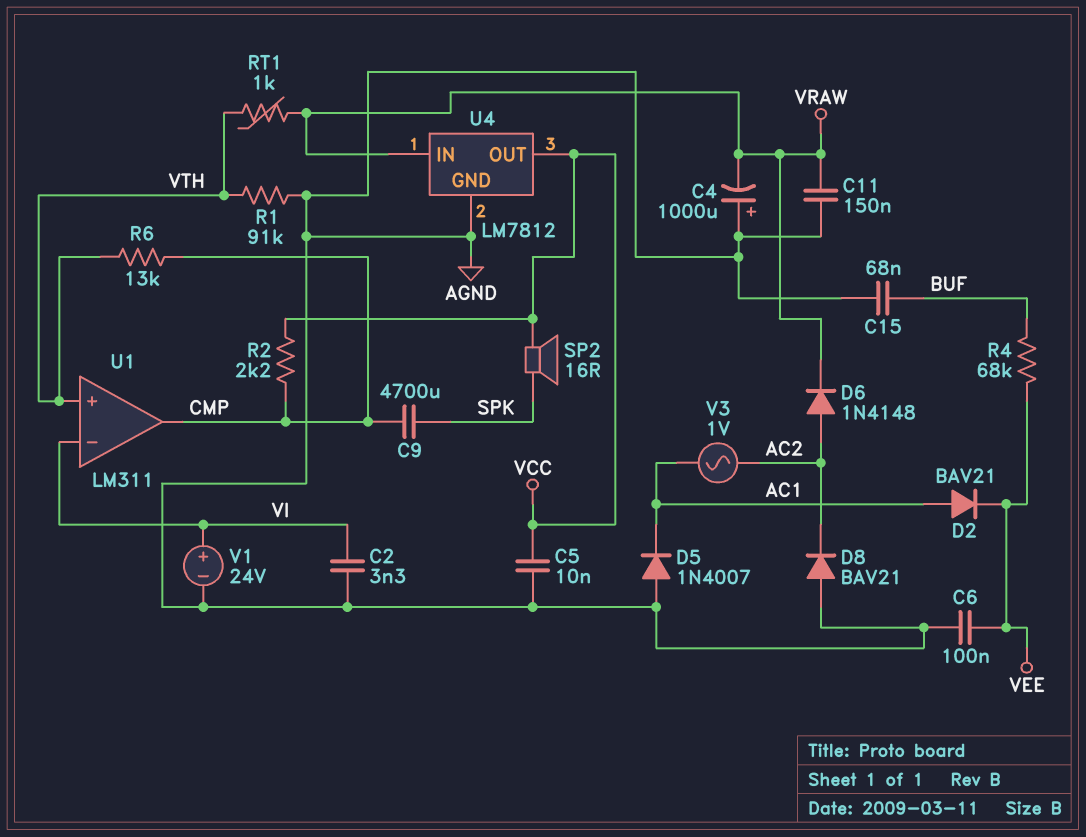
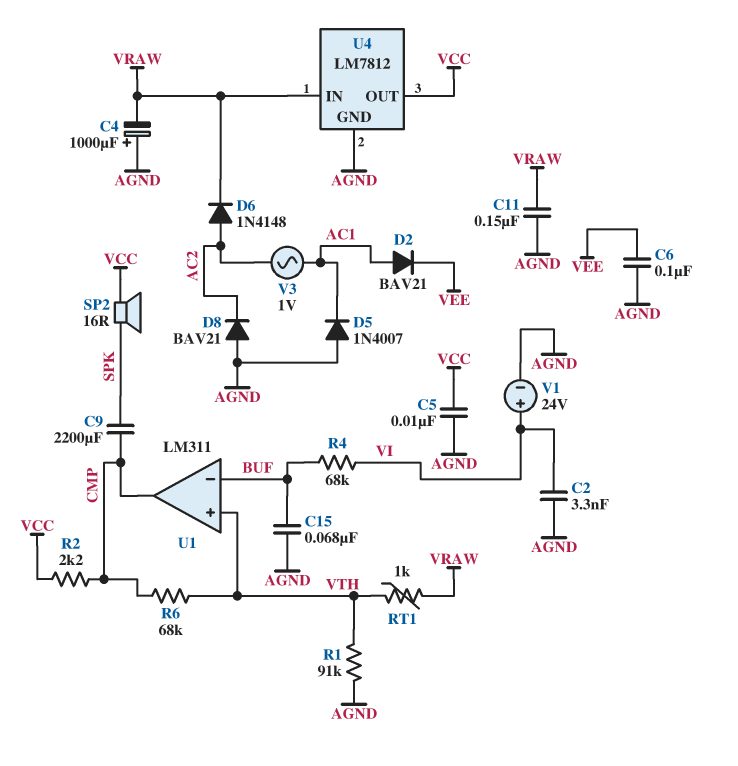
C9: 4700uF (CMP, SPK) -> 2200uF (CMP, SPK)
R4: 68k (BUF, VEE) -> 68k (BUF, VI)
R6: 13k (CMP, VTH) -> 68k (CMP, VTH)
U1 pin in-: VI -> BUF

